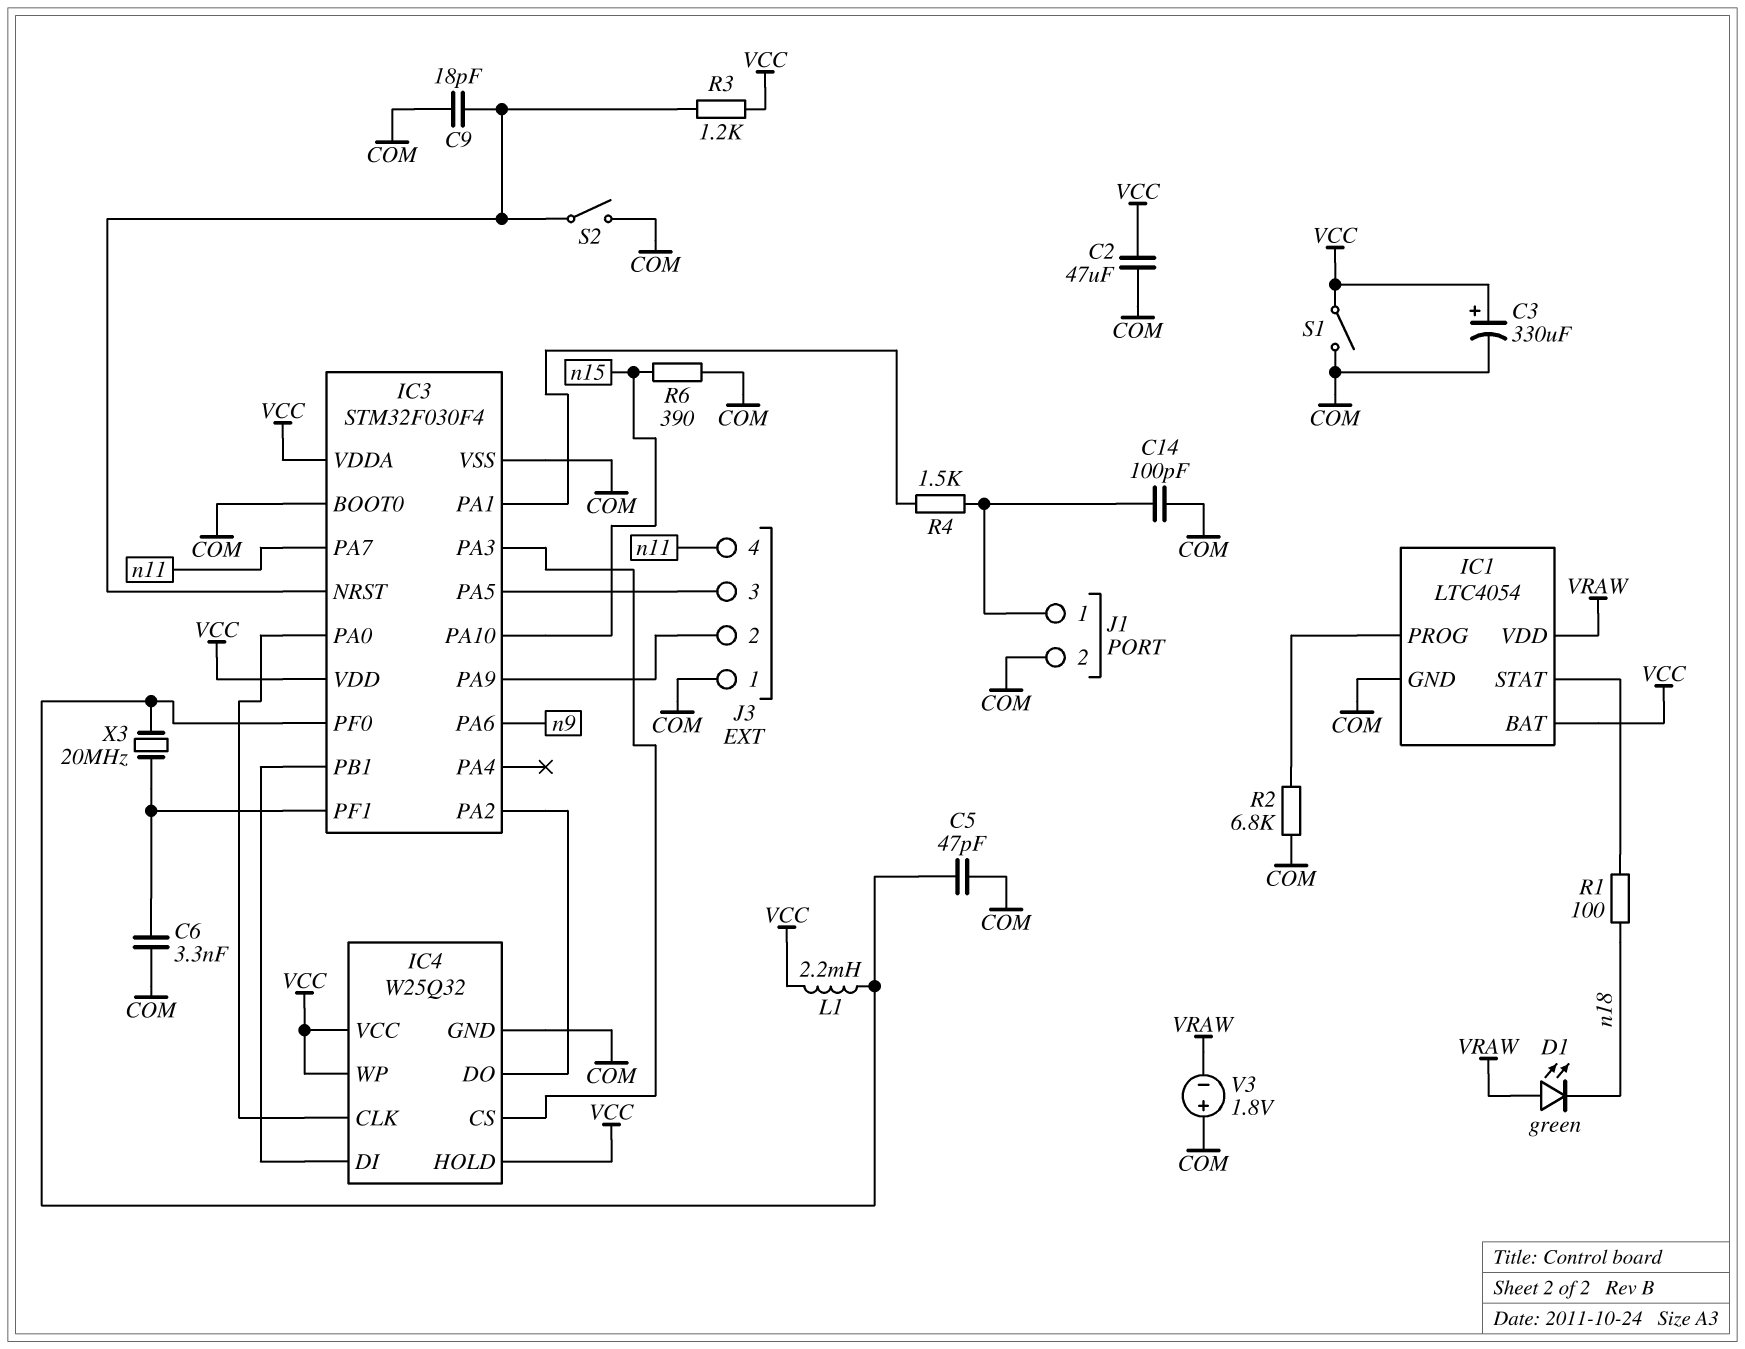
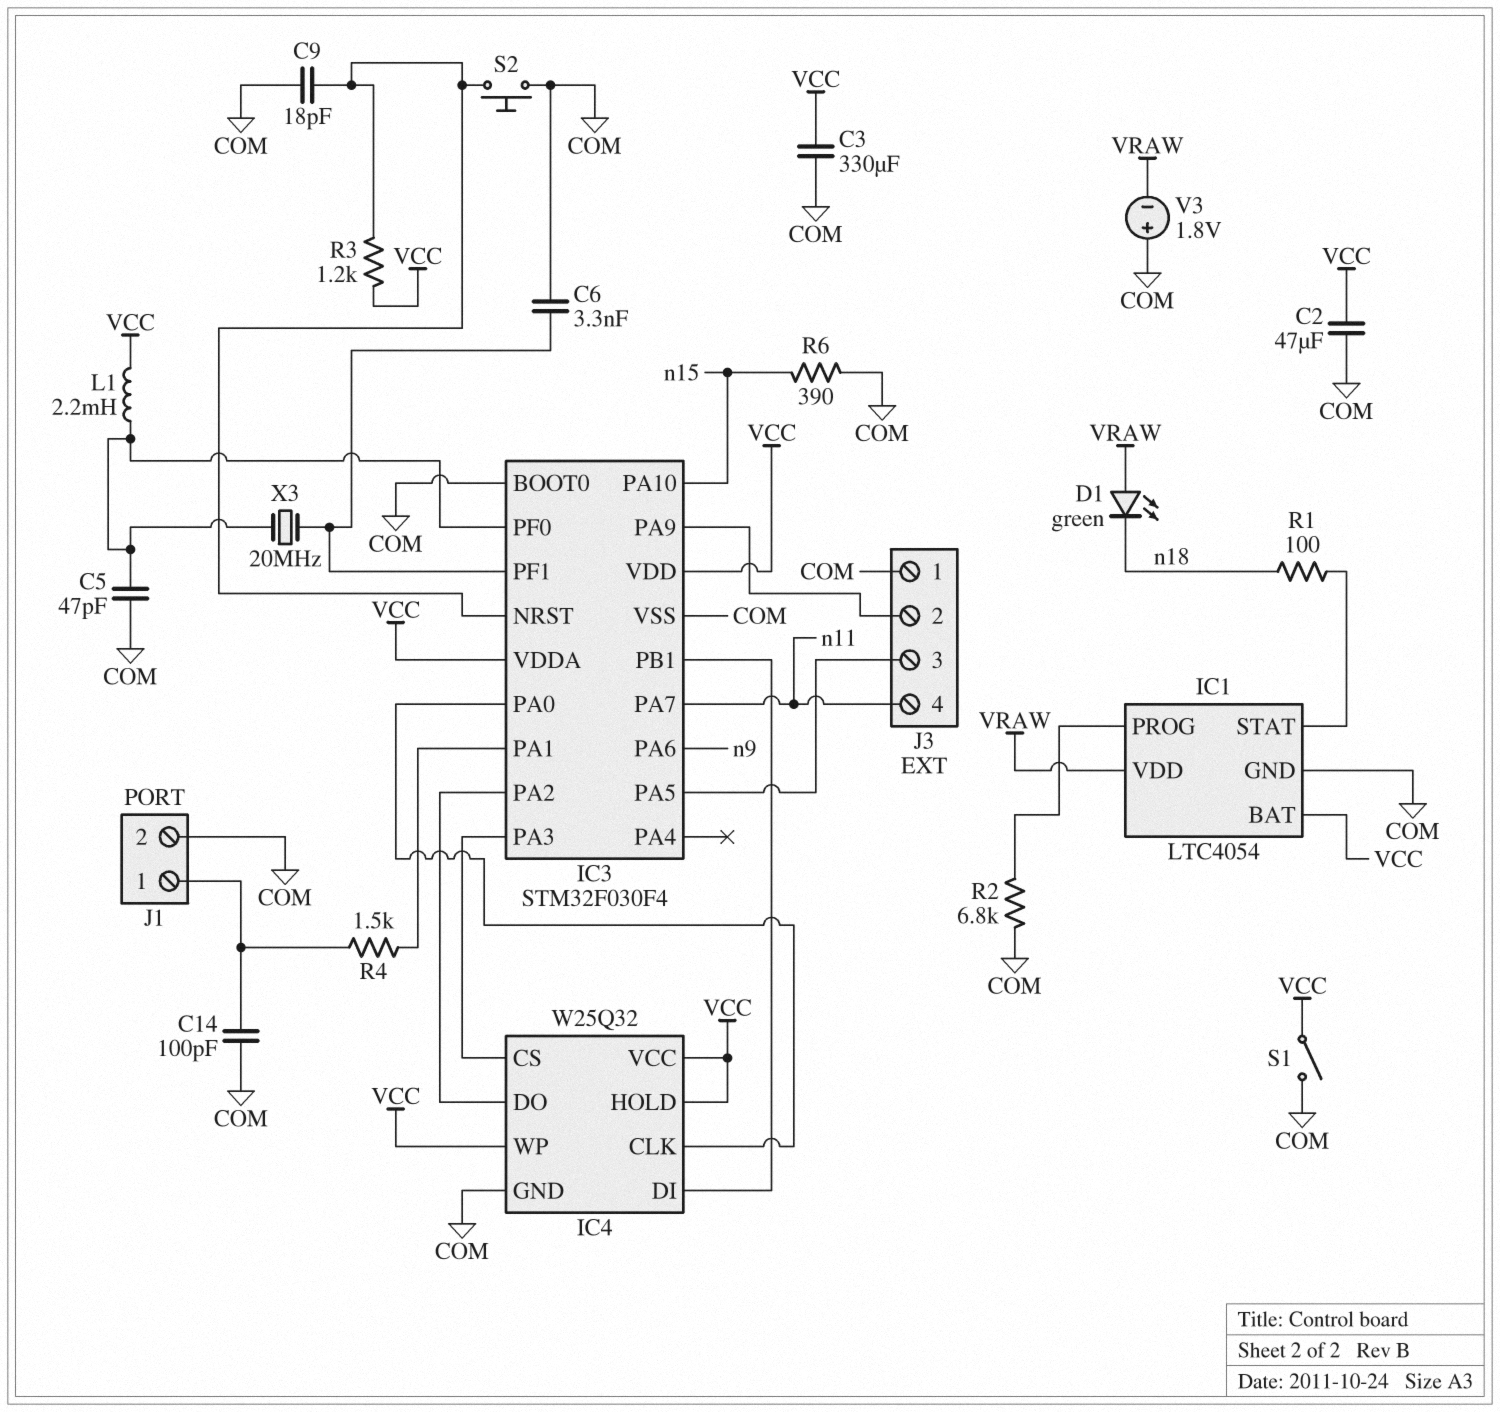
C3: 330uF (plus VCC, minus COM) -> 330uF (COM, VCC)
S2: switch (COM, IC3/NRST) -> button (COM, IC3/NRST)

